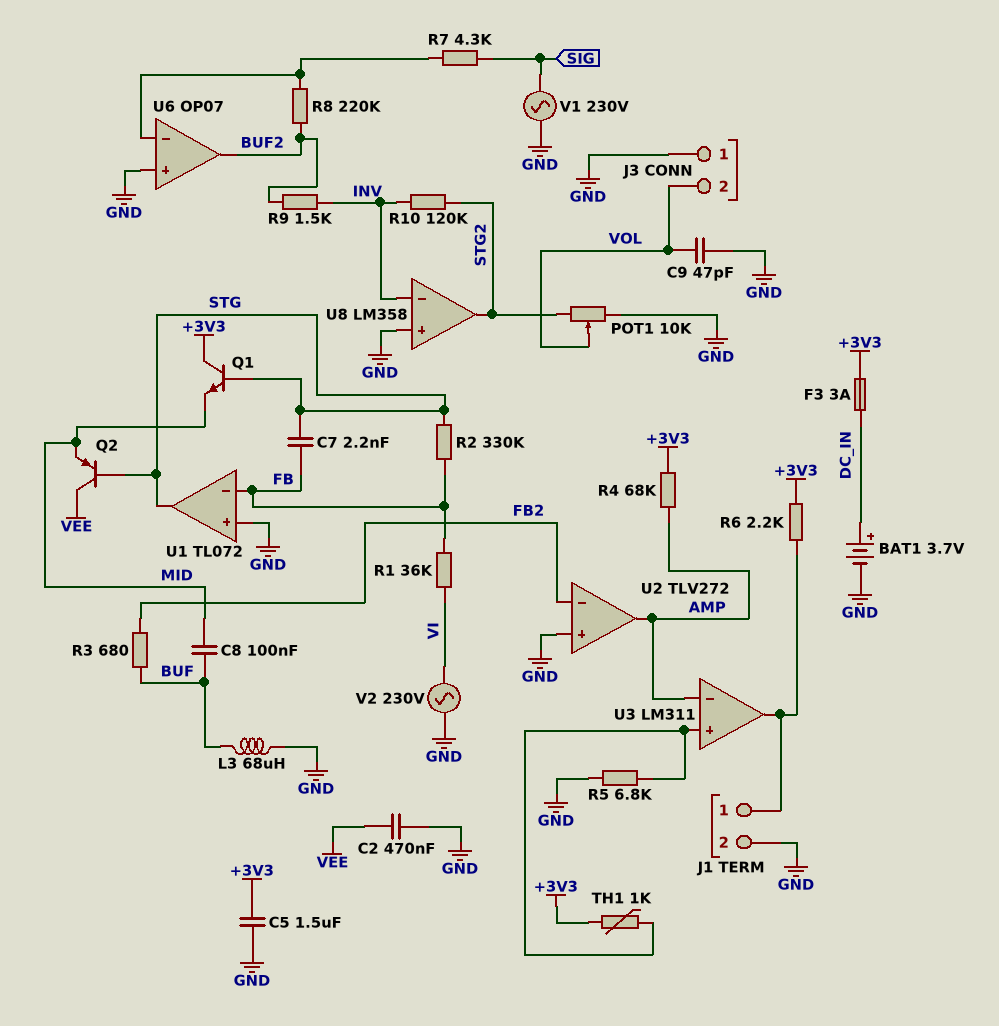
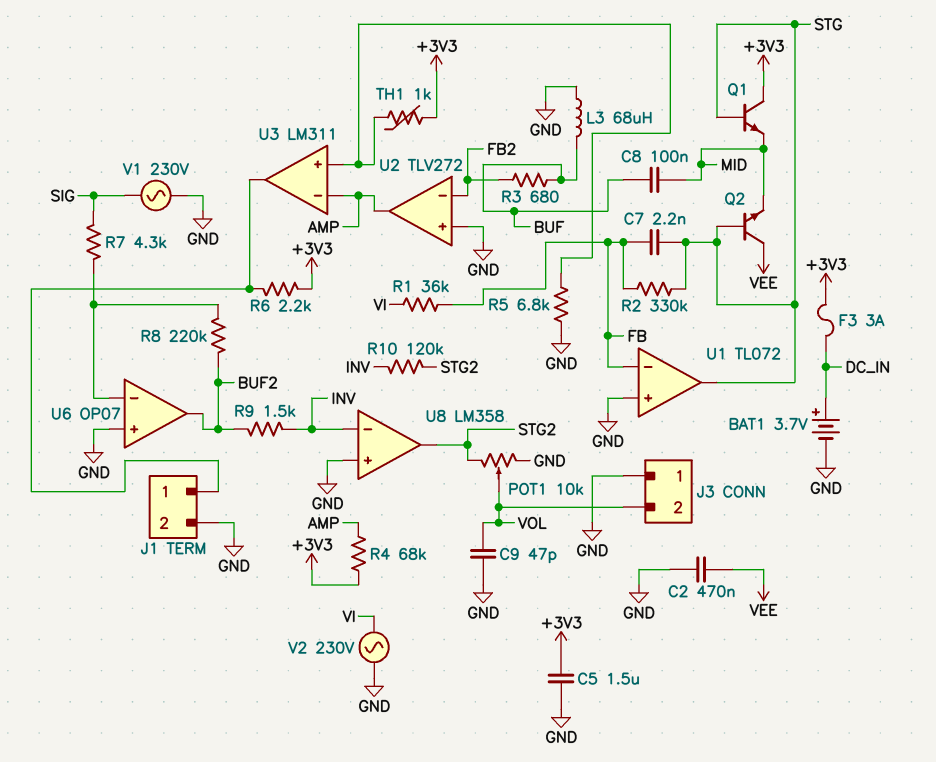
Q2: PNP (B STG, C VEE, E MID) -> NPN (B STG, C VEE, E MID)

